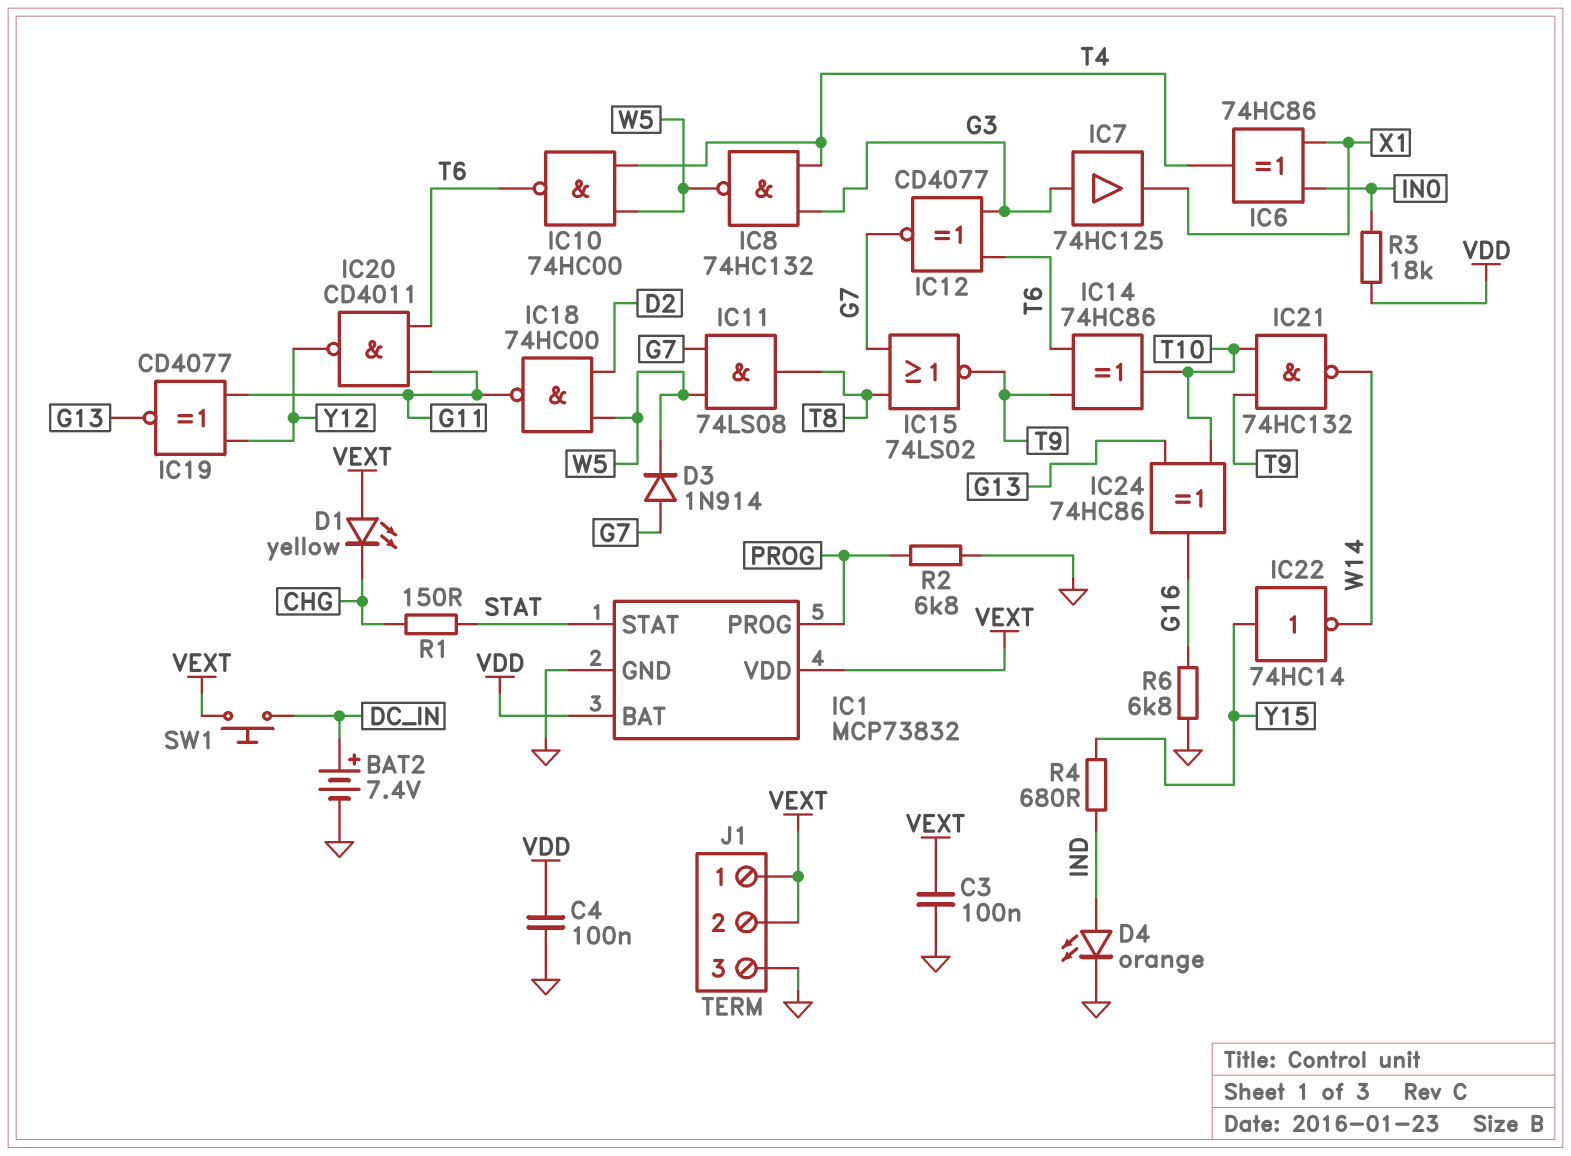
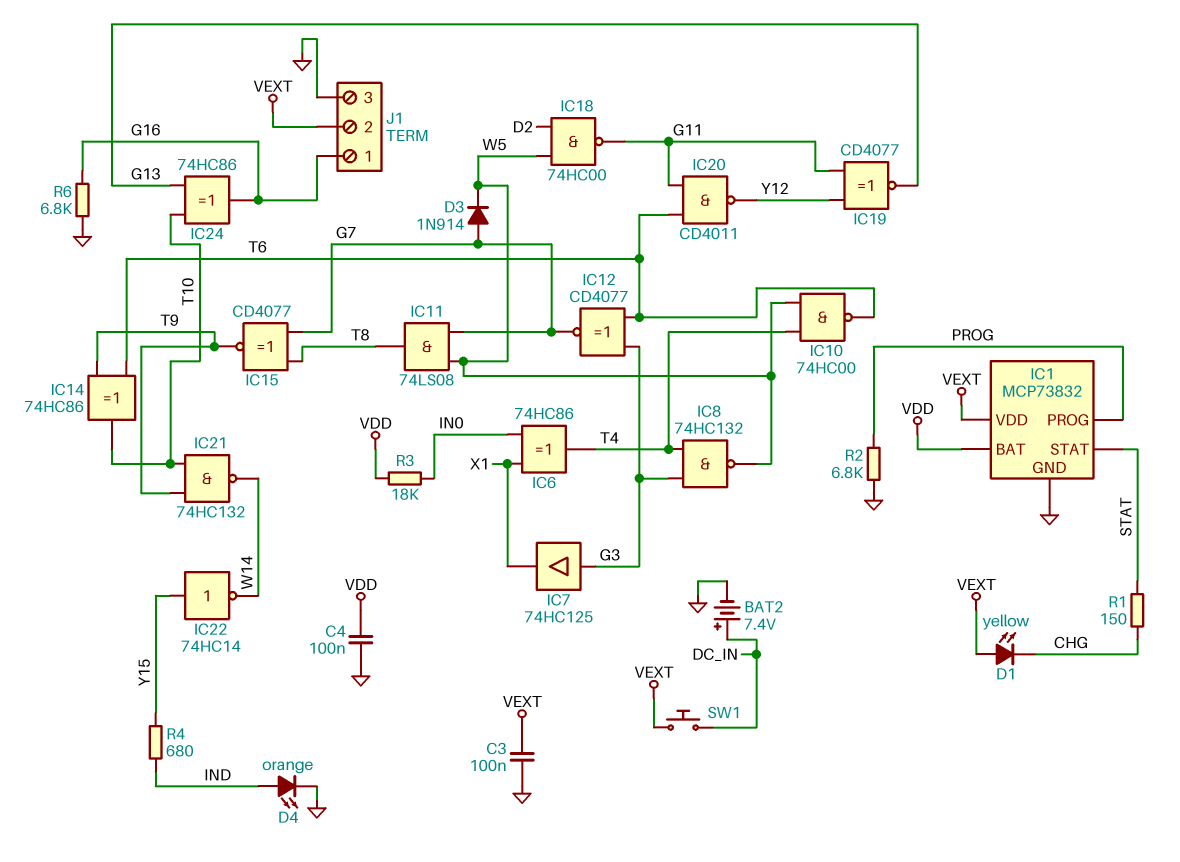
IC15: NOR 74LS02 (in G7, in T8, out T9) -> XNOR CD4077 (in G7, in T8, out T9)
J1 pin 1: VEXT -> G16

